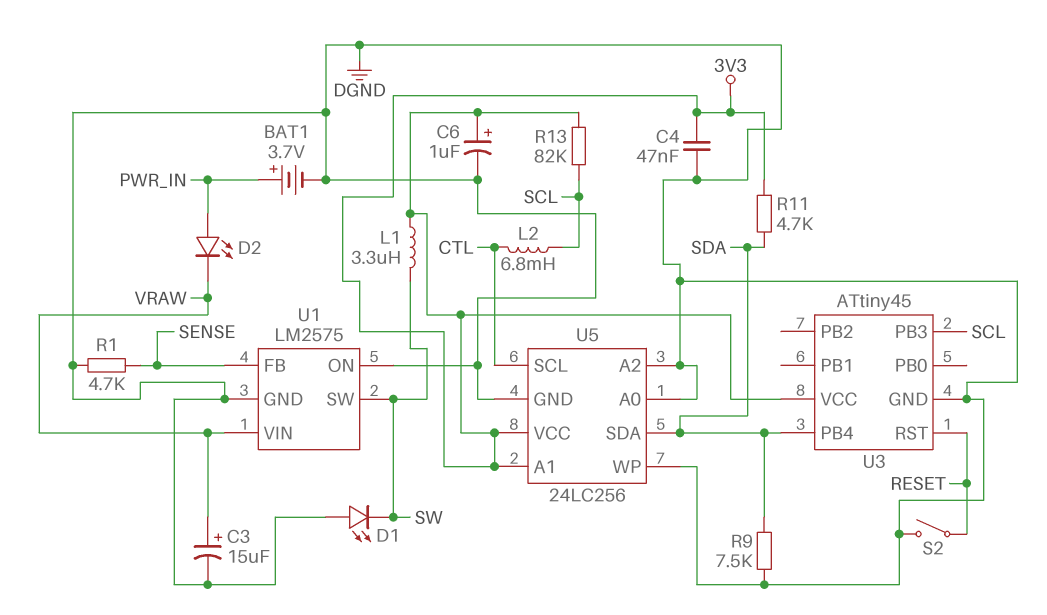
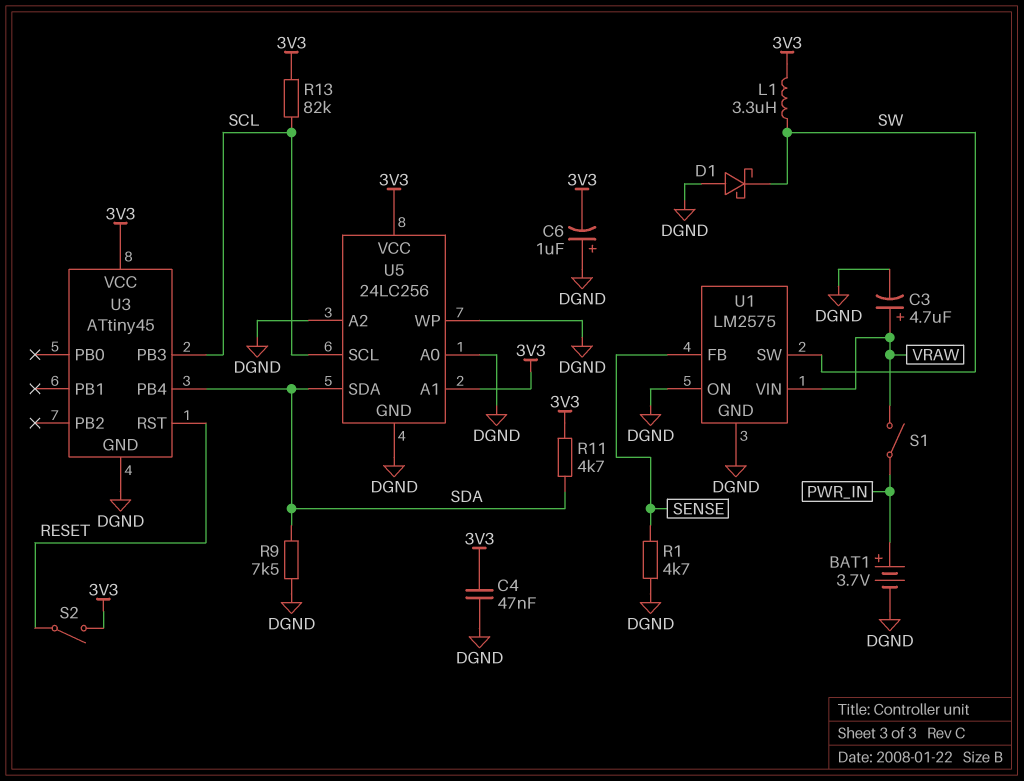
C3: 15uF (plus VRAW, minus DGND) -> 4.7uF (plus VRAW, minus DGND)
C6: 1uF (plus 3V3, minus DGND) -> 1uF (plus DGND, minus 3V3)
D1: LED (A DGND, K SW) -> schottky (A DGND, K SW)
D2: LED (A PWR_IN, K VRAW) -> none
L2: 6.8mH (CTL, SCL) -> none
S1: none -> switch (PWR_IN, VRAW)
S2: switch (DGND, RESET) -> switch (3V3, RESET)
U5 pin SCL: CTL -> SCL

